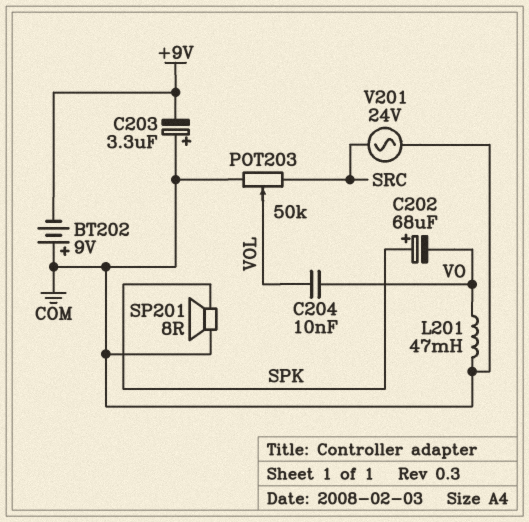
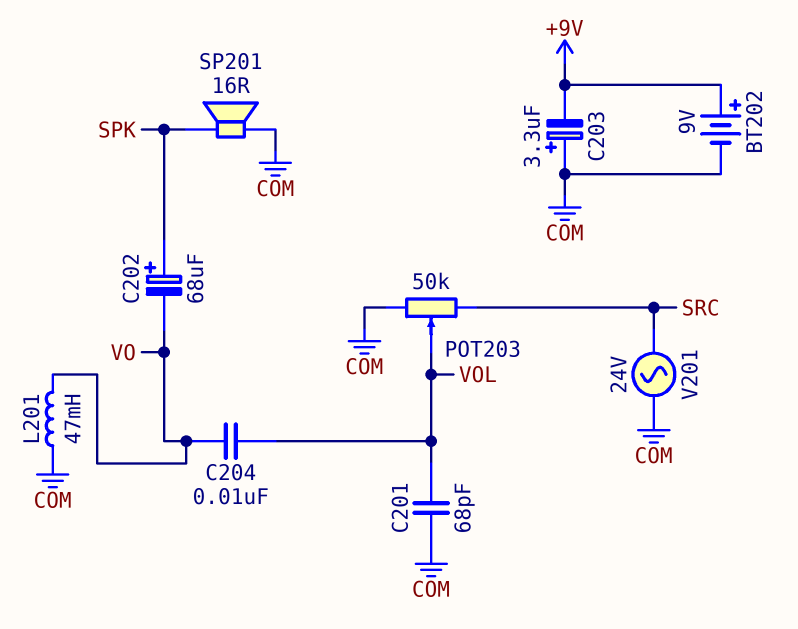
BT202: 9V (plus COM, minus +9V) -> 9V (plus +9V, minus COM)
C201: none -> 68pF (COM, VOL)
SP201: speaker 8R (COM, SPK) -> speaker 16R (COM, SPK)

